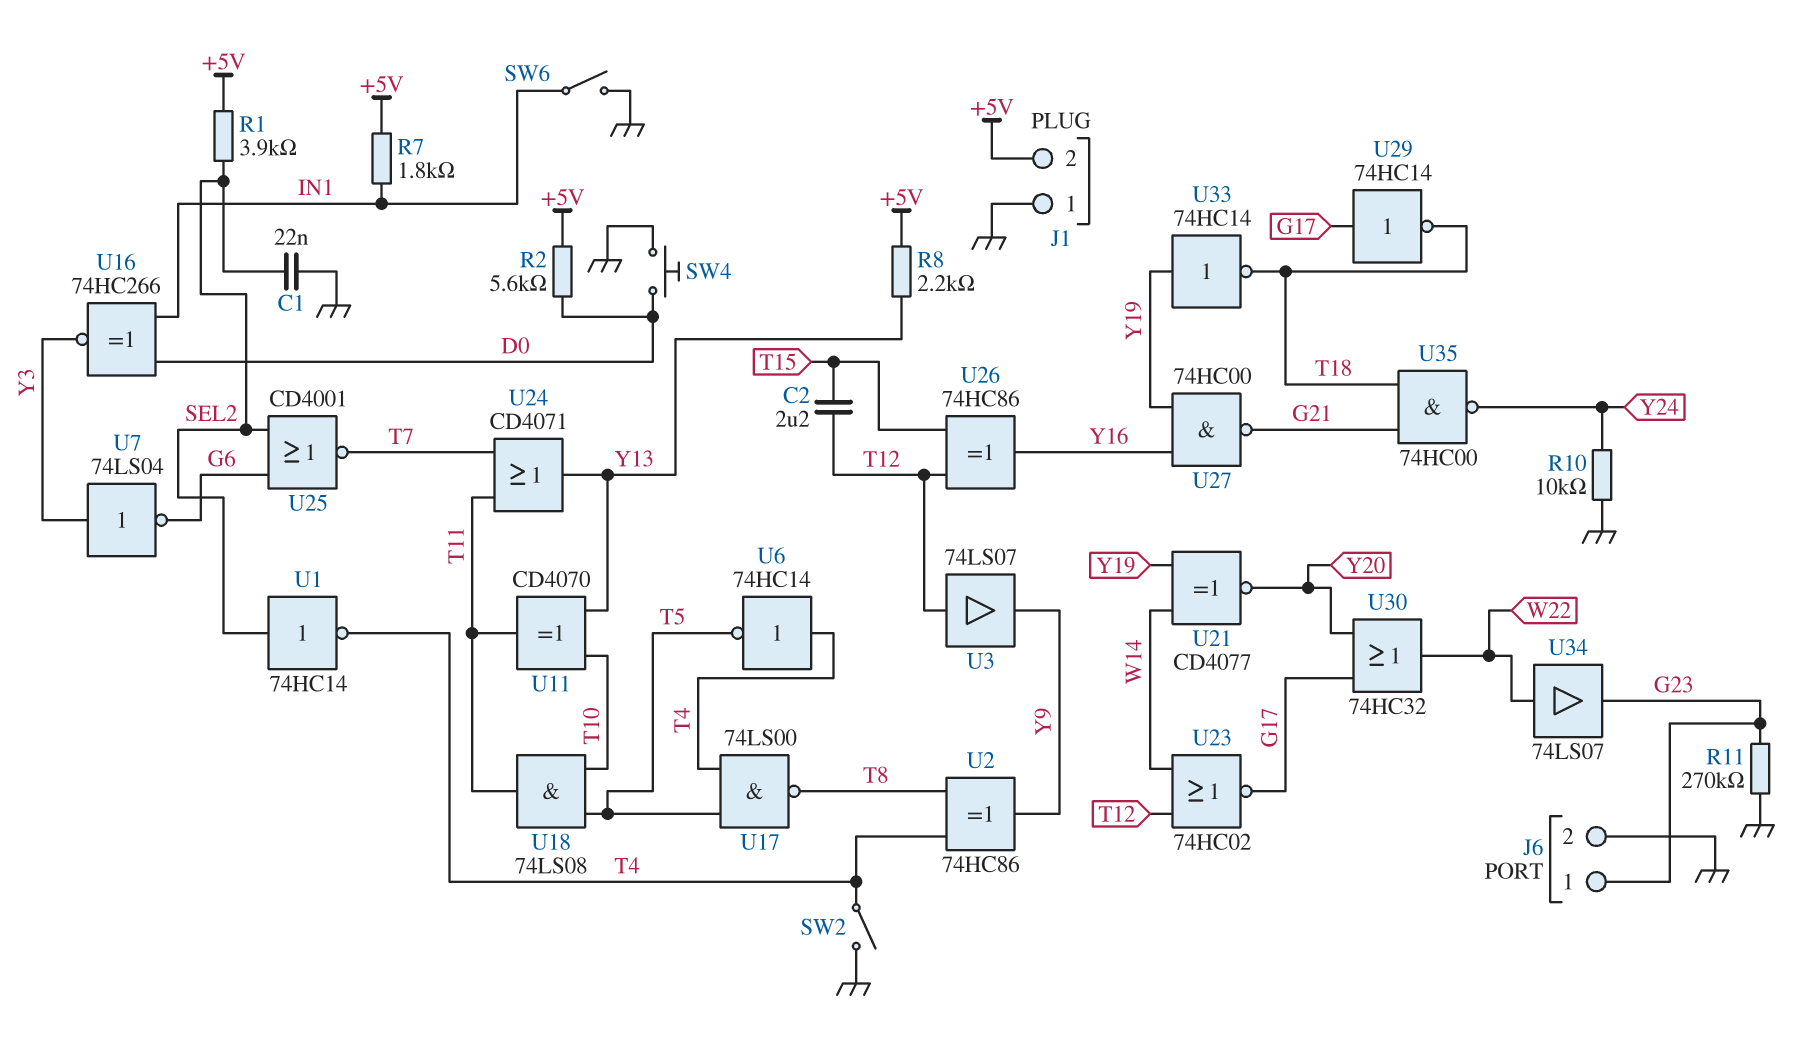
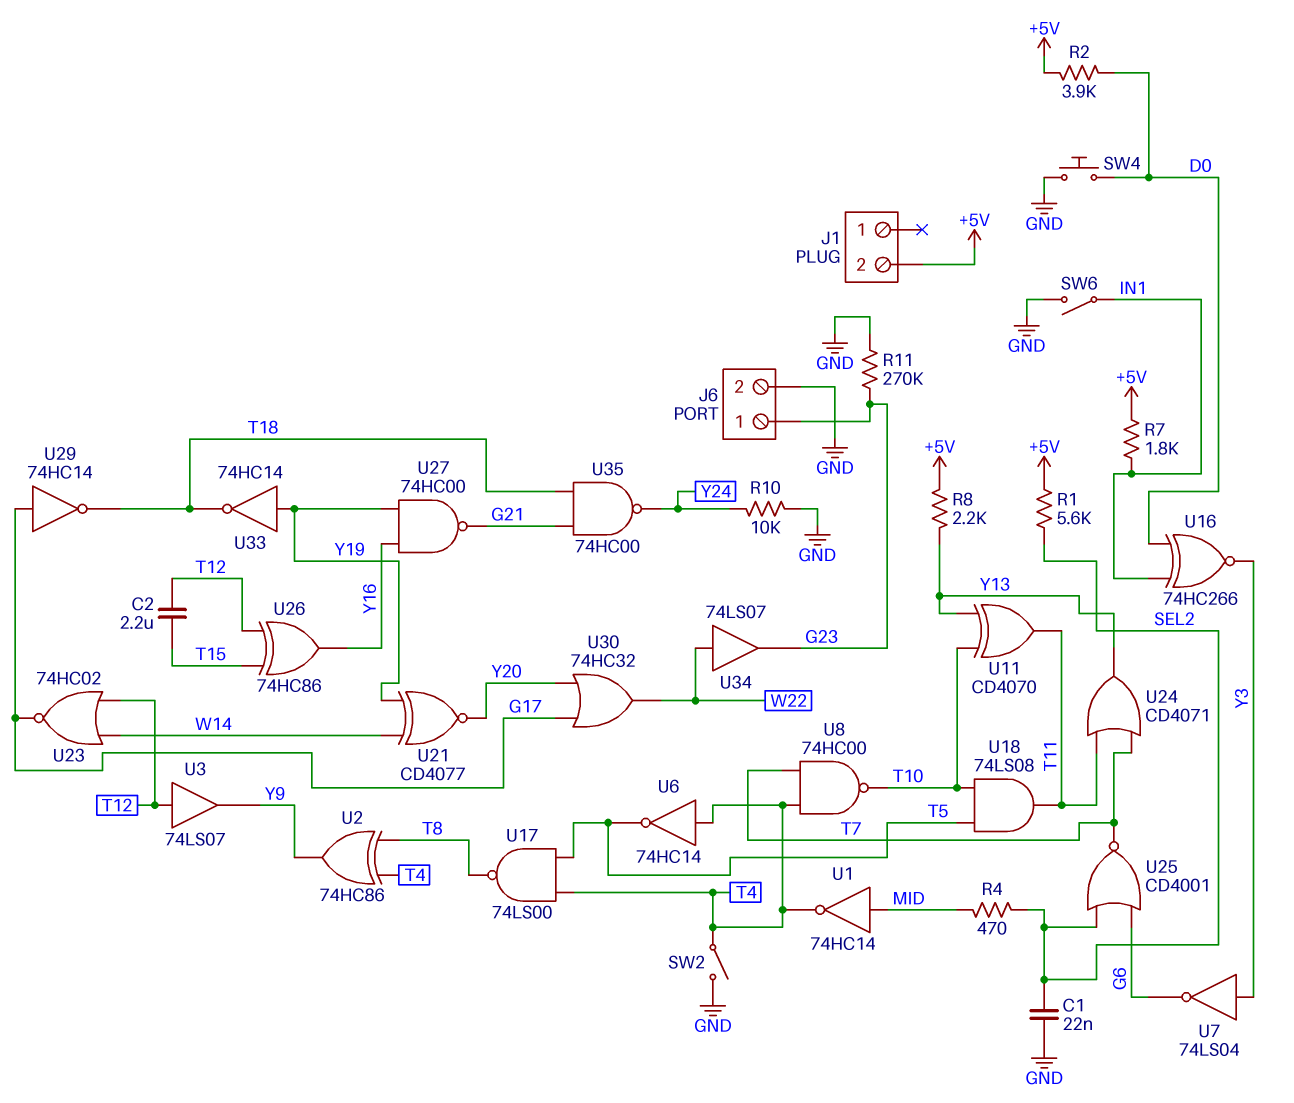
J1 pin 1: GND -> none
R1: 3.9k (+5V, SEL2) -> 5.6k (+5V, SEL2)
R2: 5.6k (+5V, D0) -> 3.9k (+5V, D0)
R4: none -> 470 (MID, SEL2)
U1: NOT 74HC14 (in SEL2, out T4) -> NOT 74HC14 (in MID, out T4)
U8: none -> NAND 74HC00 (in T4, in T7, out T10)

